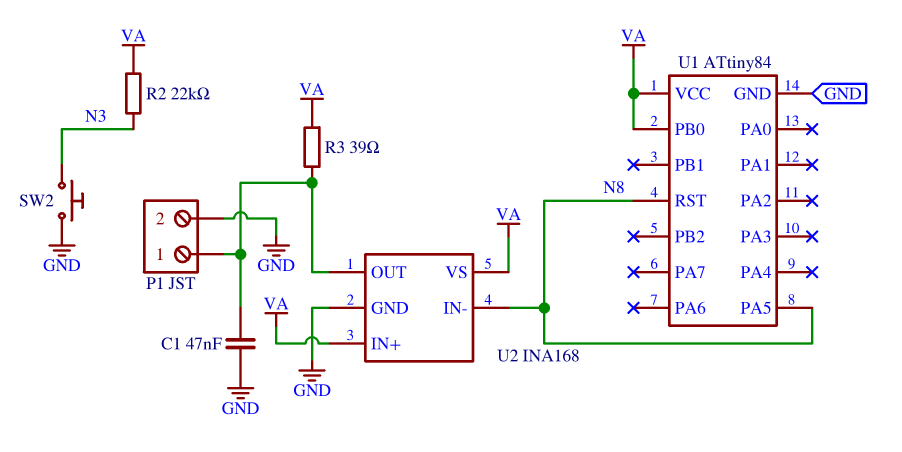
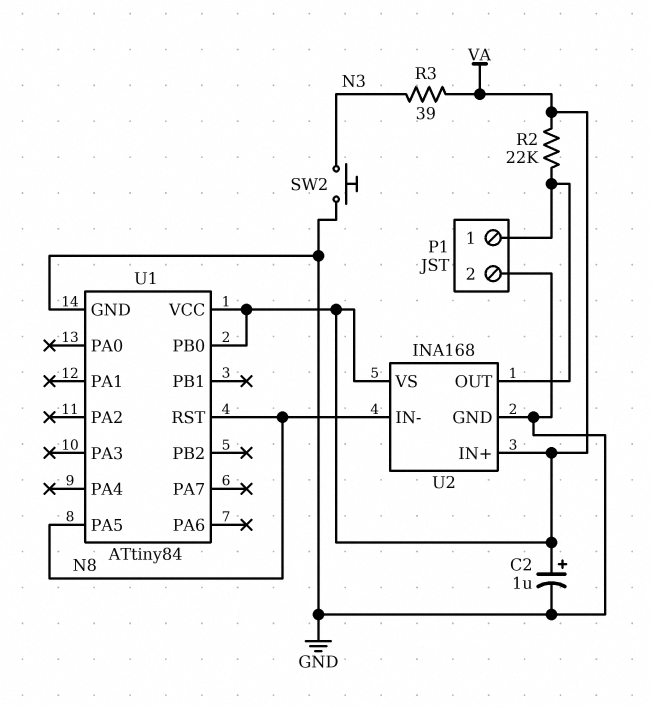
C1: 47nF (GND, P1/1) -> none
C2: none -> 1uF (plus VA, minus GND)
R2: 22k (N3, VA) -> 22k (P1/1, VA)
R3: 39 (P1/1, VA) -> 39 (N3, VA)

